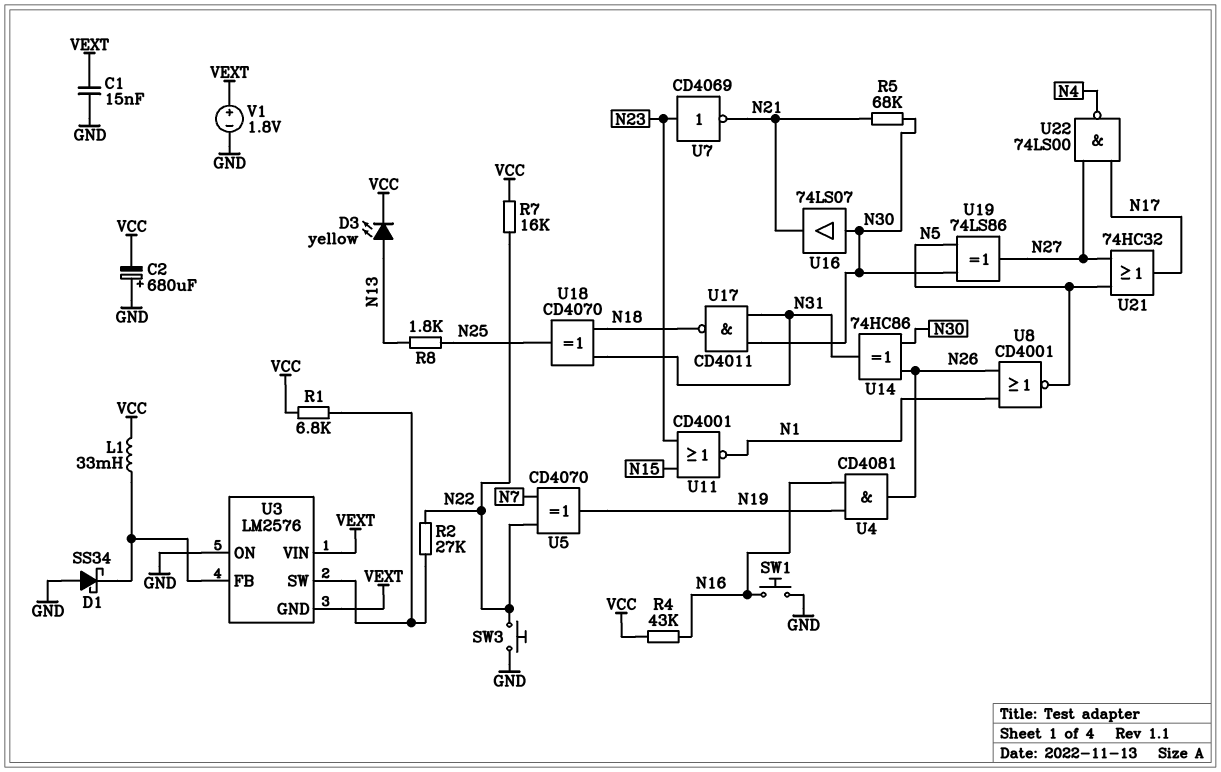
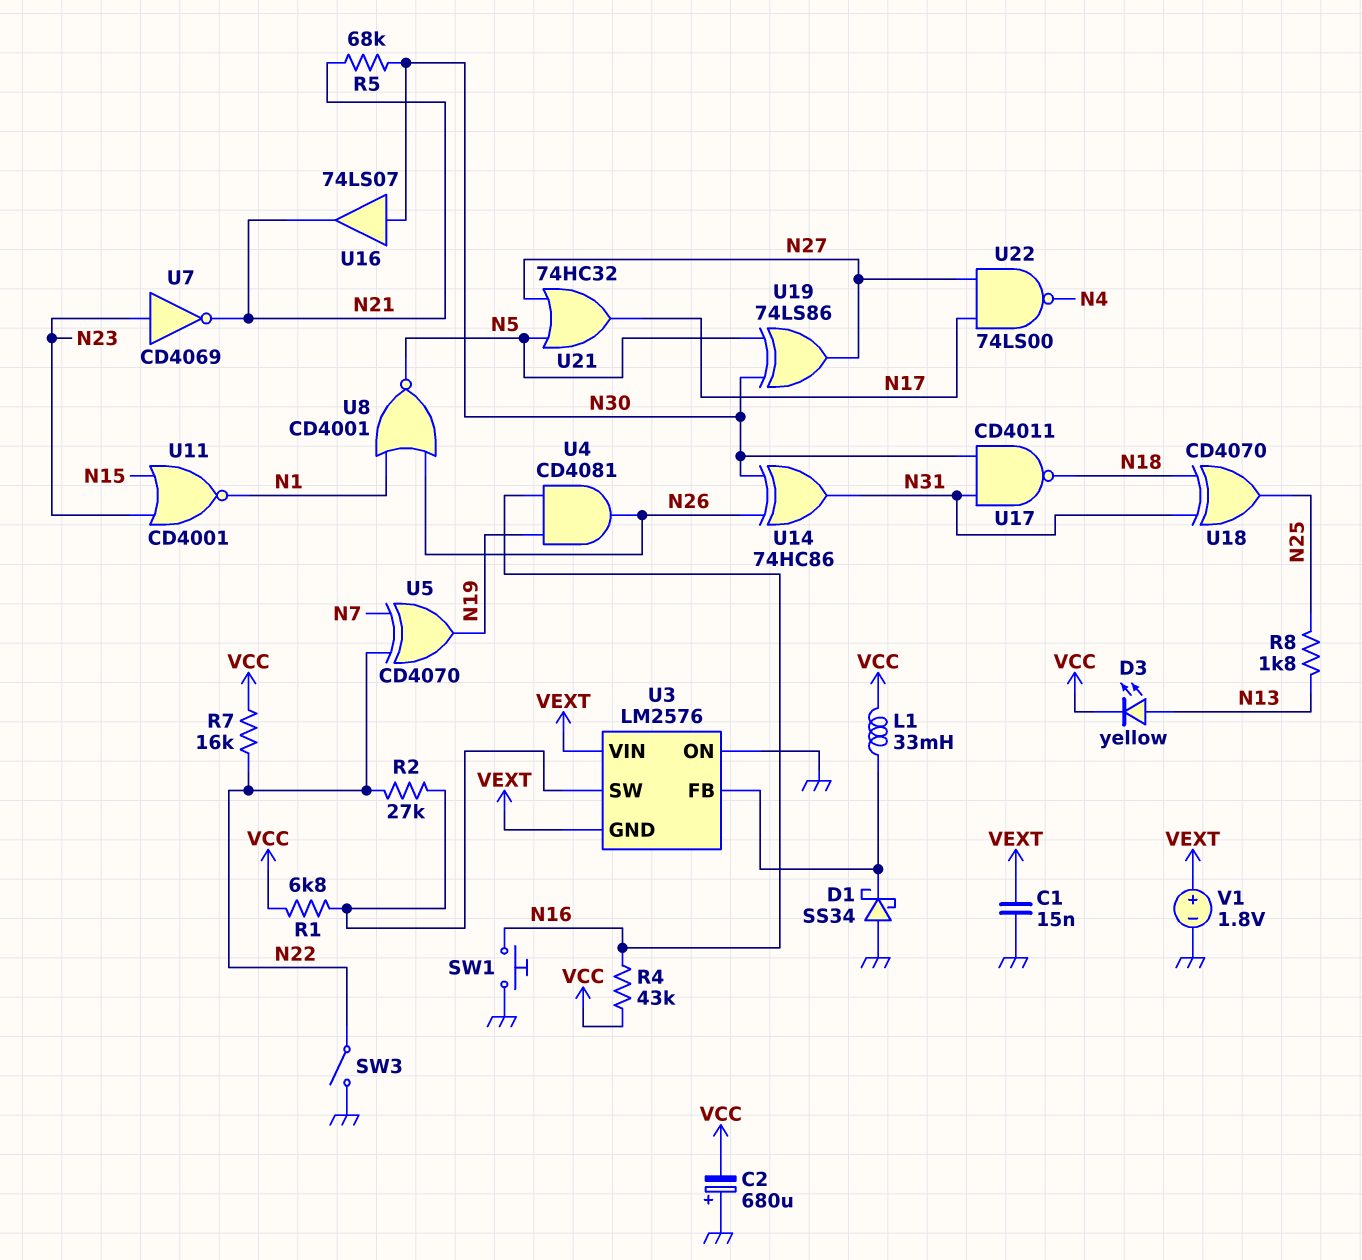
SW3: button (GND, N22) -> switch (GND, N22)

